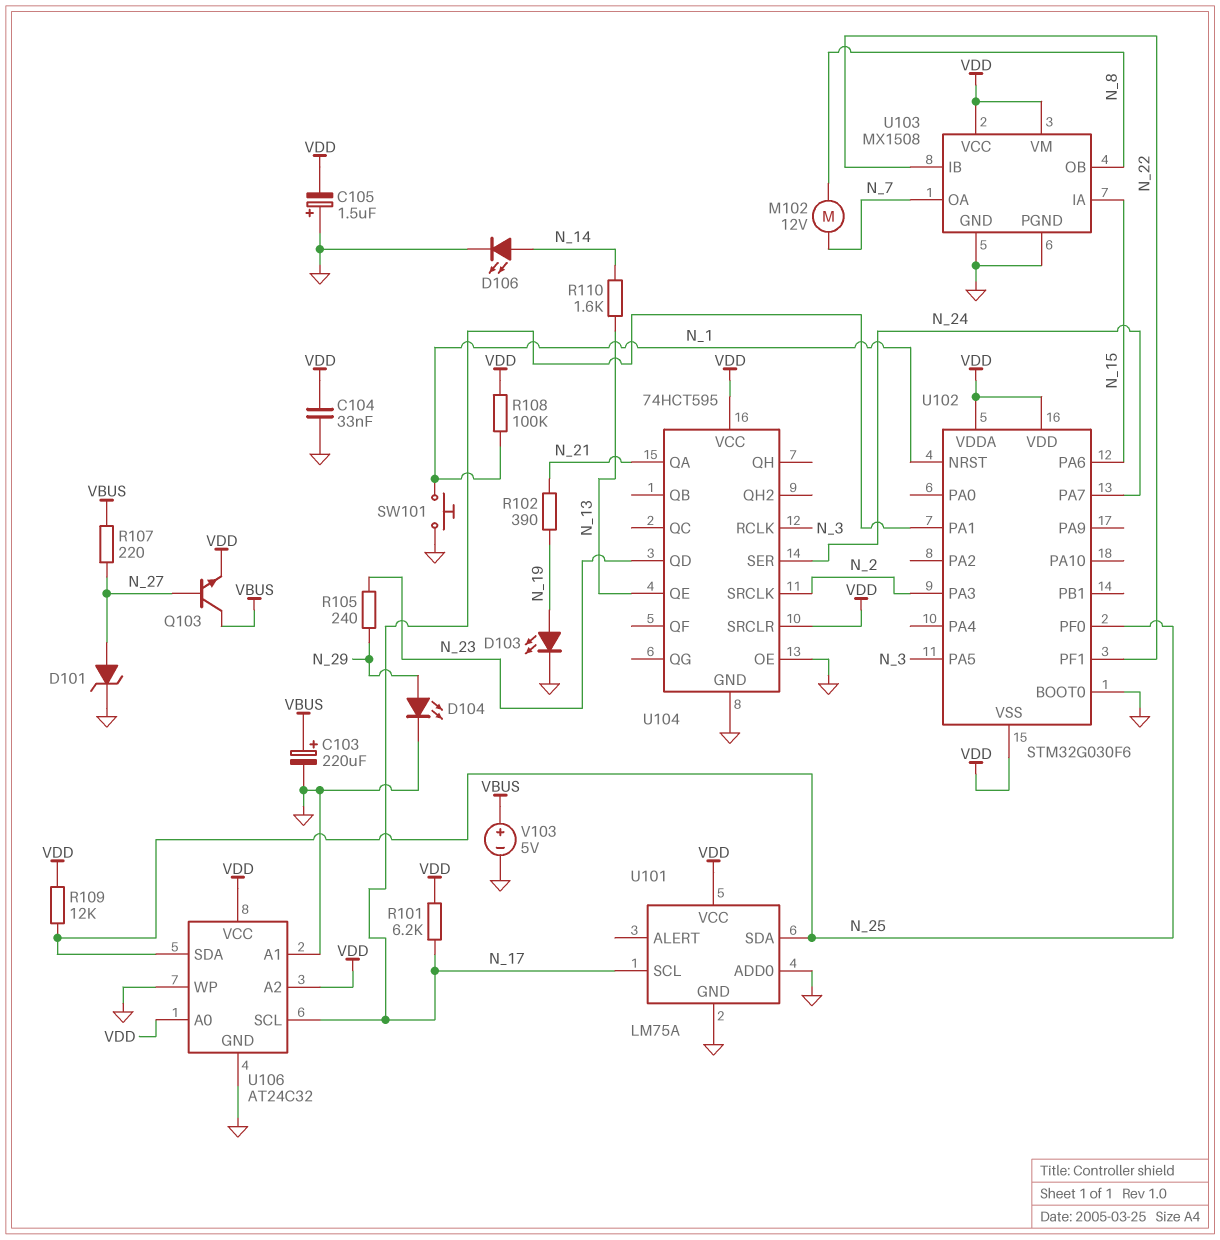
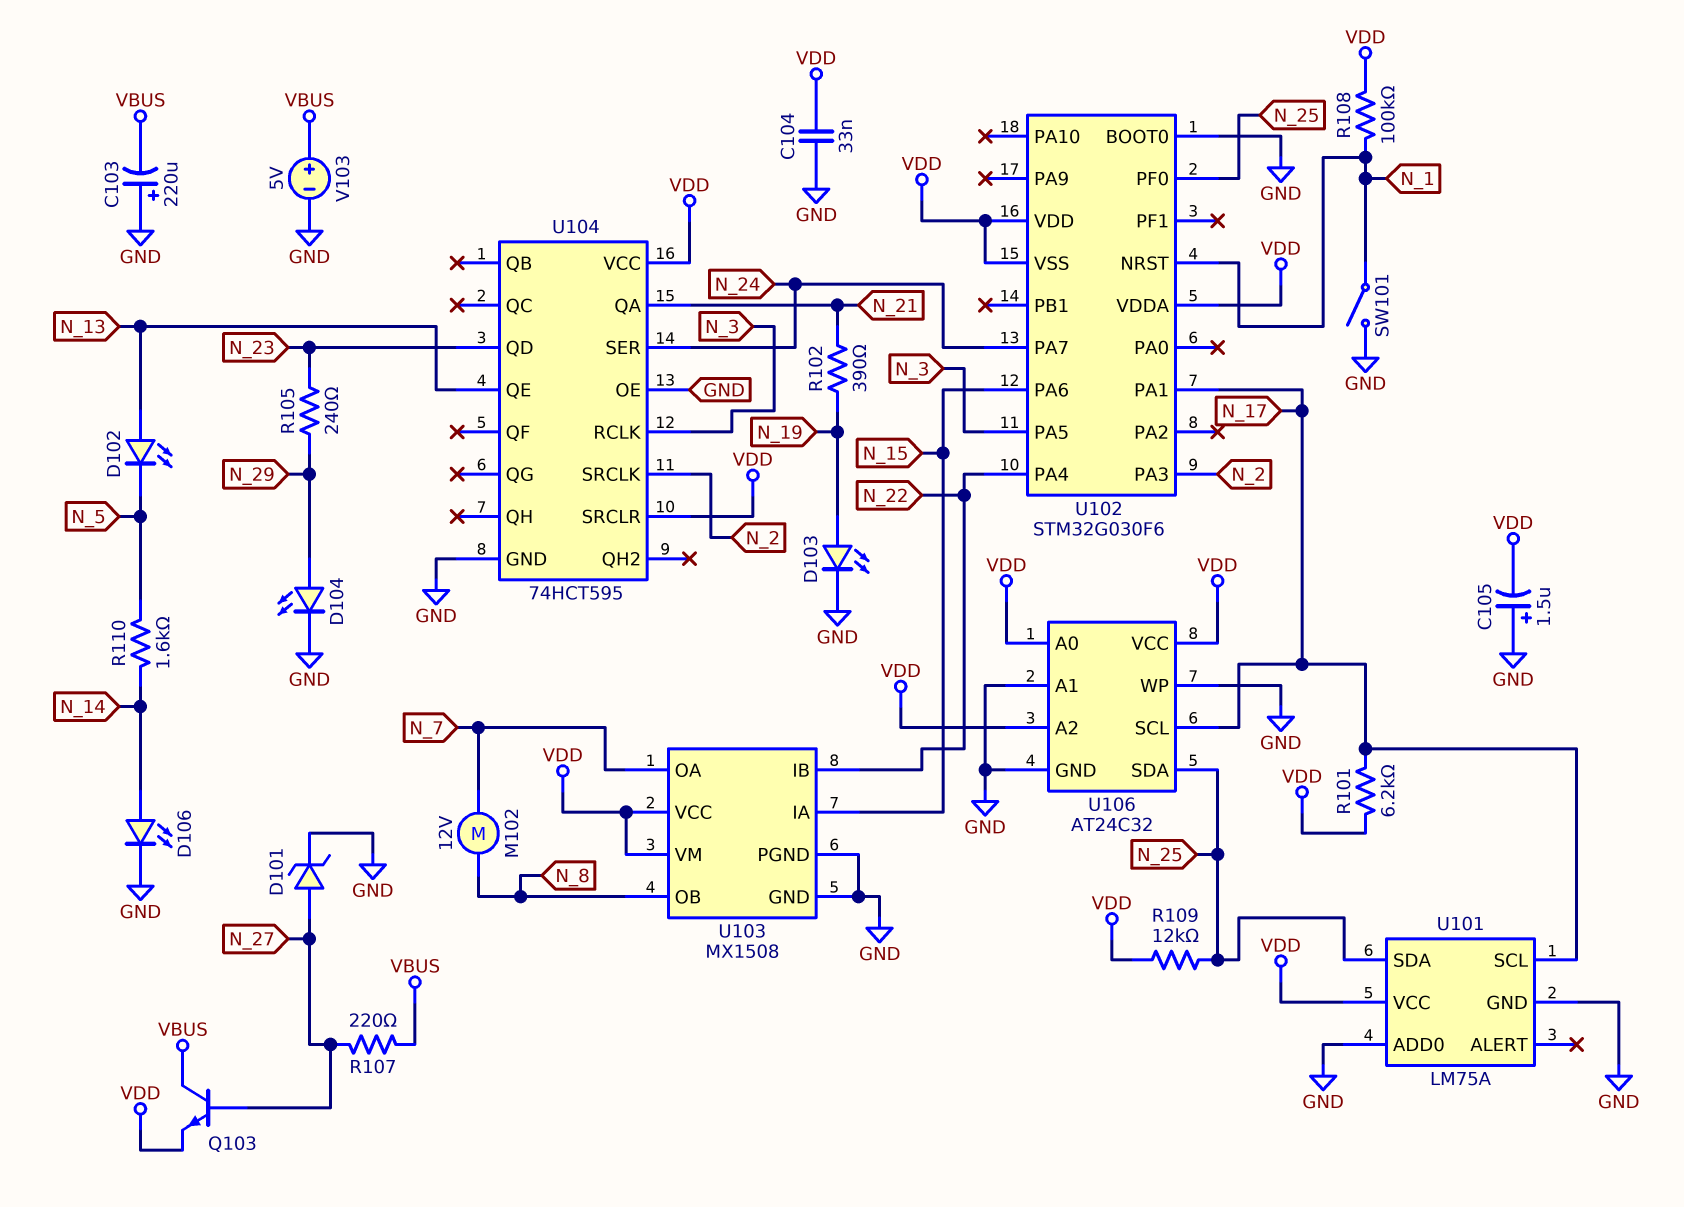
C103: 220uF (plus VBUS, minus GND) -> 220uF (plus GND, minus VBUS)
D102: none -> LED (A N_13, K N_5)
R110: 1.6k (N_13, N_14) -> 1.6k (N_5, N_14)
SW101: button (GND, N_1) -> switch (GND, N_1)
U102 pin PA4: none -> N_22
U102 pin PF1: N_22 -> none

